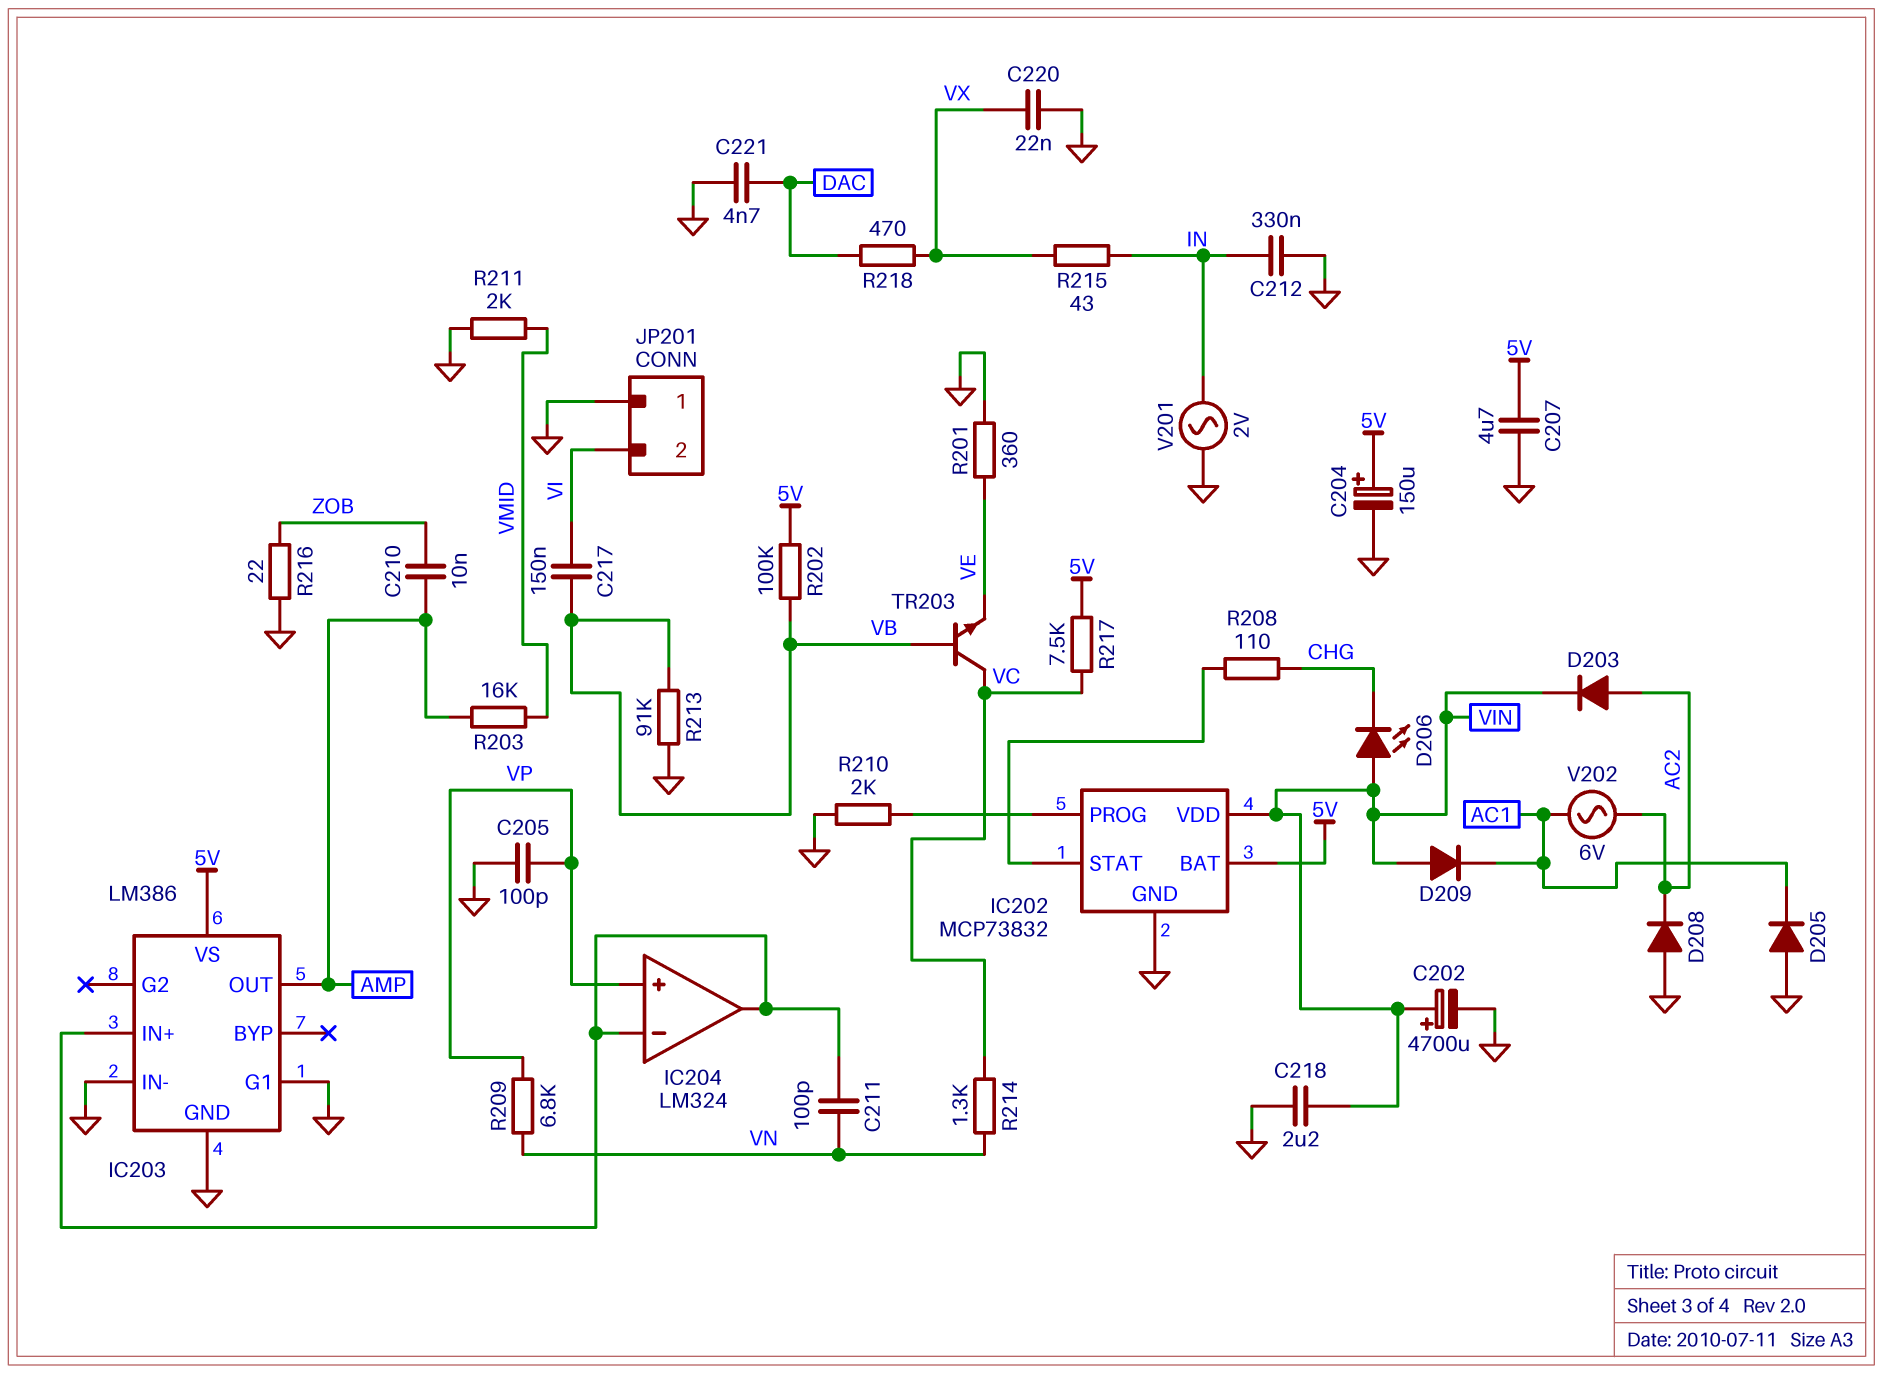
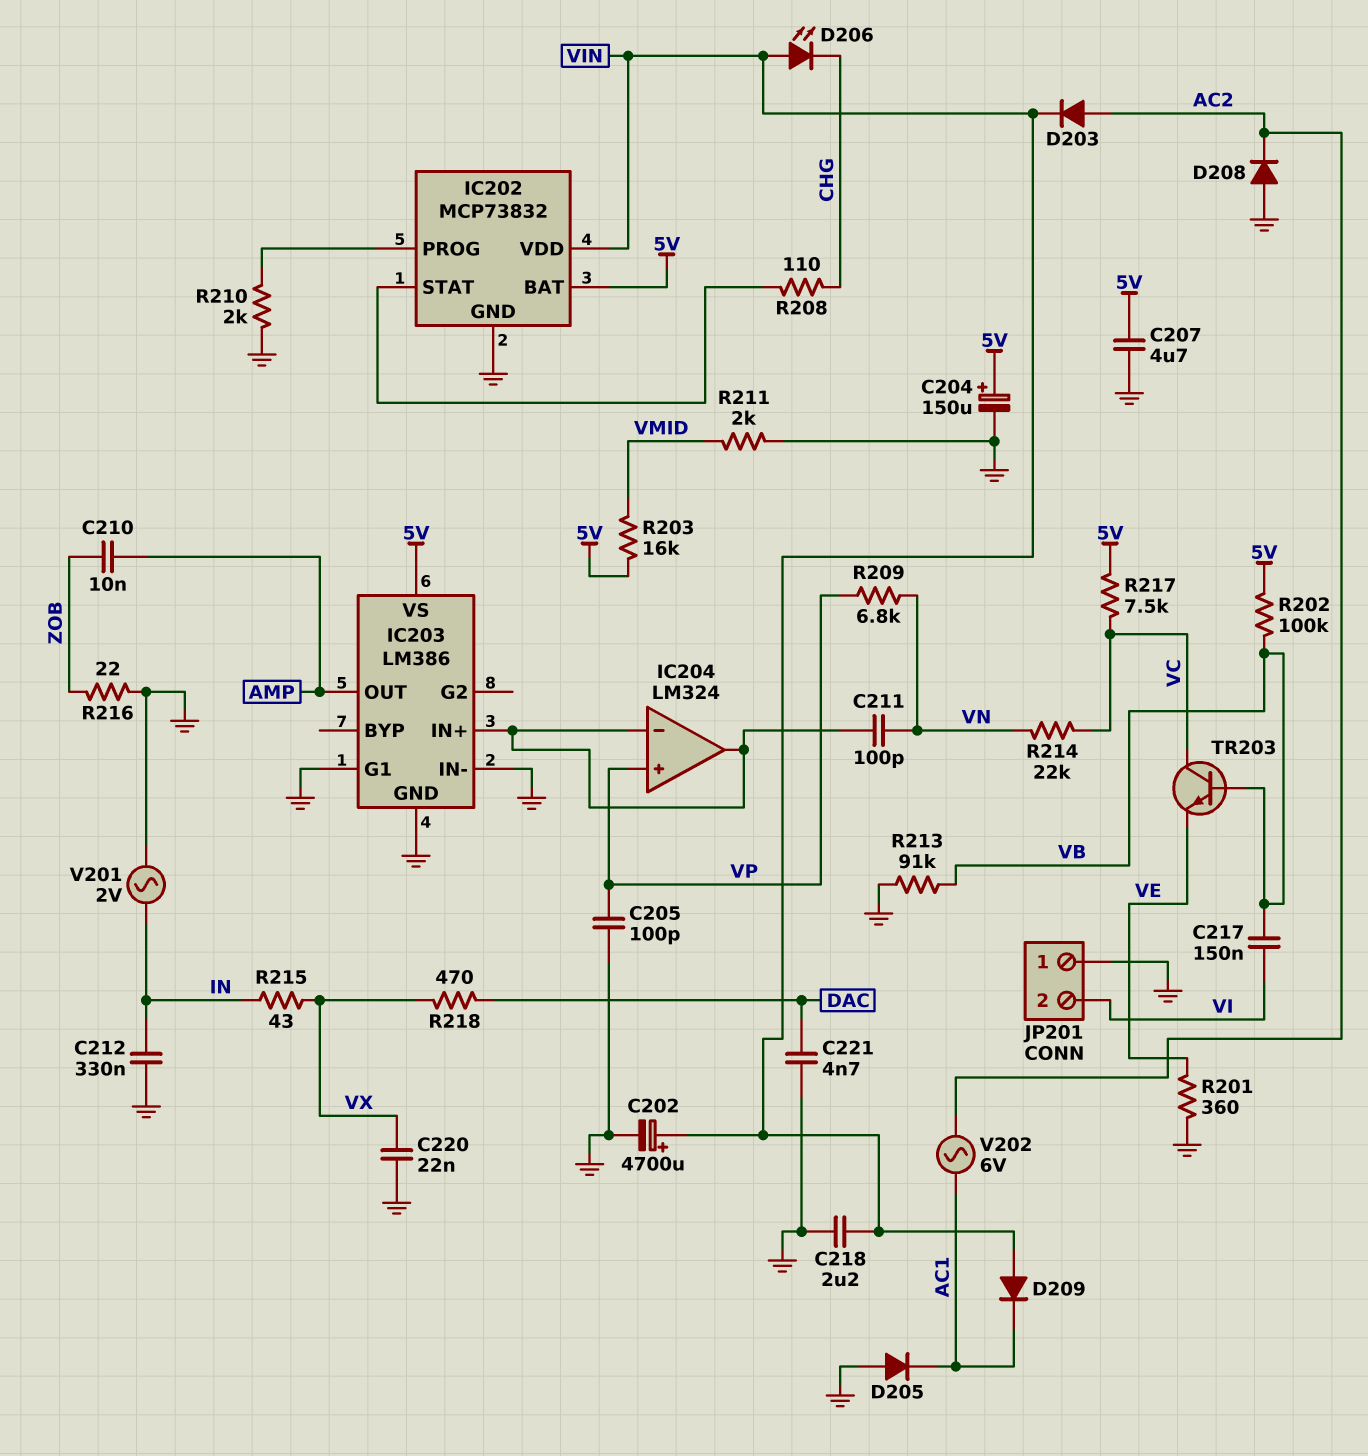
R203: 16k (AMP, VMID) -> 16k (5V, VMID)
R214: 1.3k (VC, VN) -> 22k (VC, VN)

